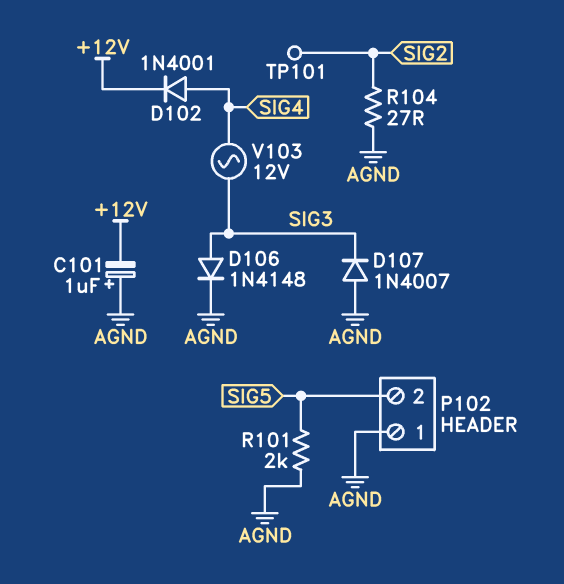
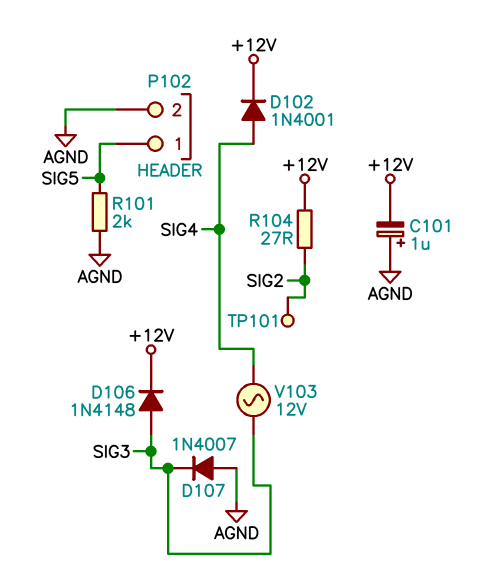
D106: diode 1N4148 (A SIG3, K AGND) -> diode 1N4148 (A SIG3, K +12V)
P102 pin 1: AGND -> SIG5
P102 pin 2: SIG5 -> AGND
R104: 27 (AGND, SIG2) -> 27 (+12V, SIG2)

